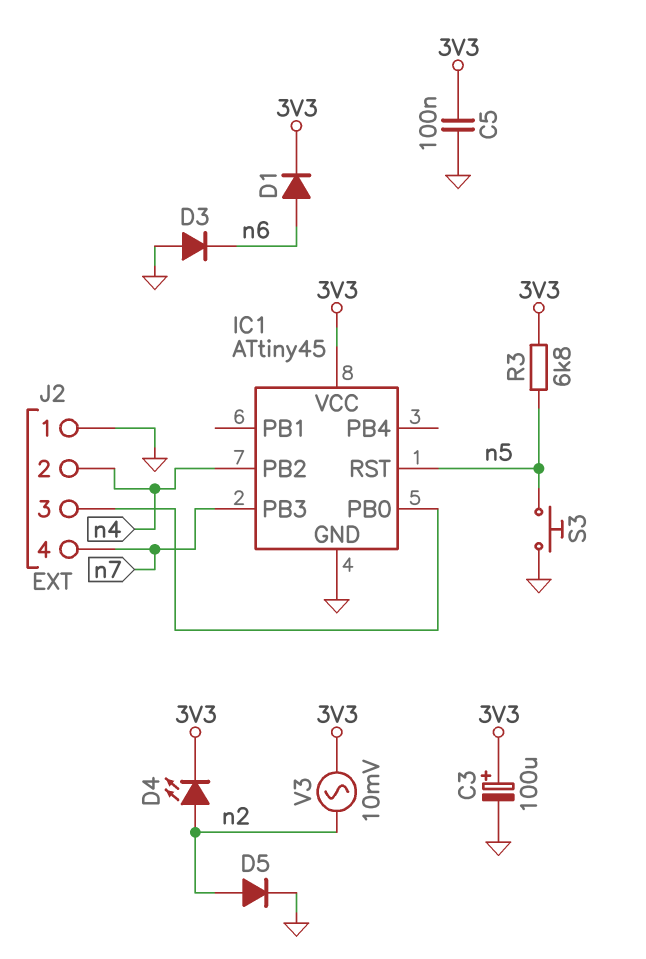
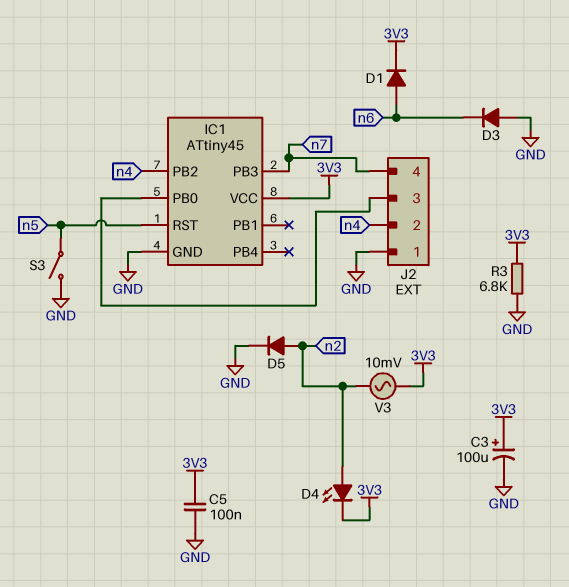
R3: 6.8k (3V3, n5) -> 6.8k (3V3, GND)
S3: button (GND, n5) -> switch (GND, n5)

